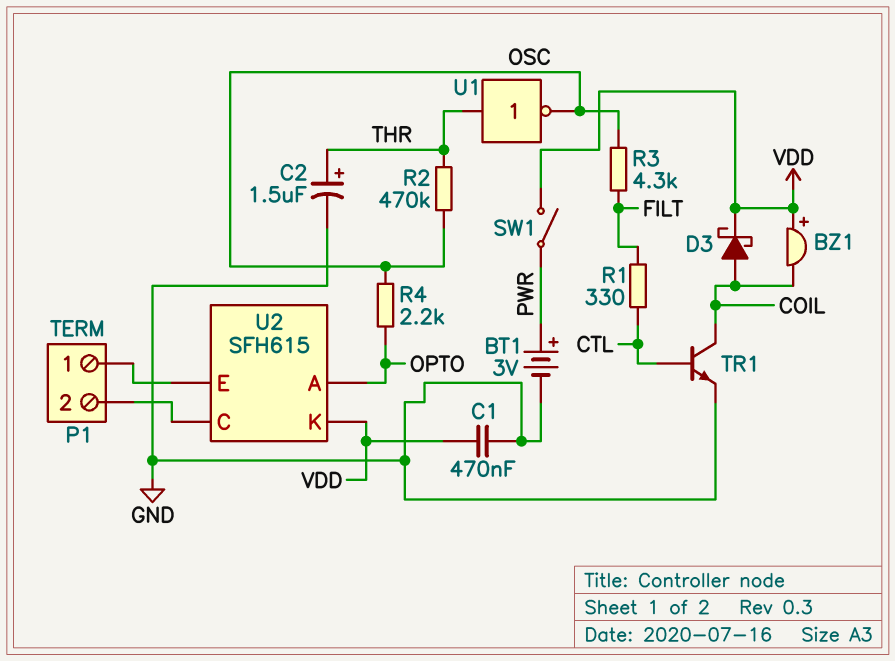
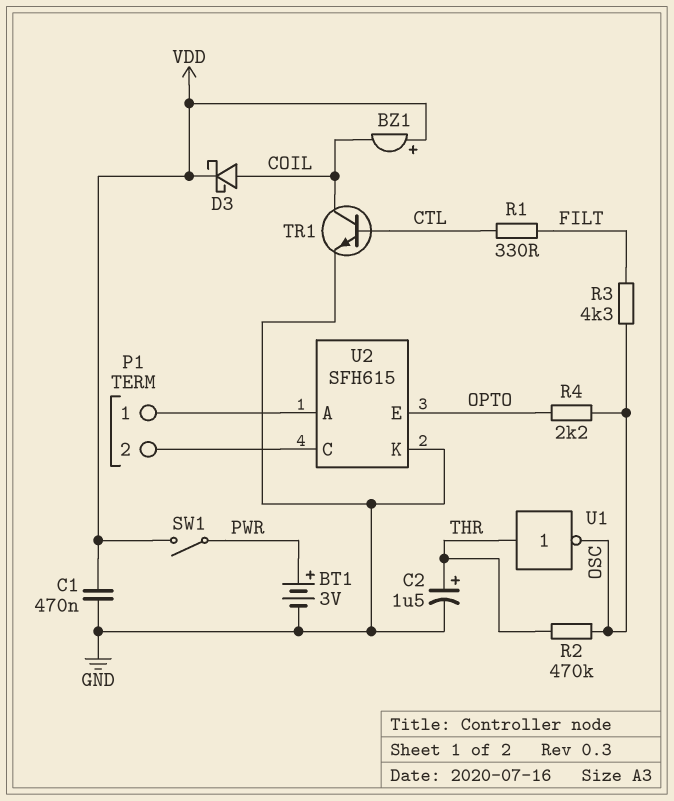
U2 pin A: OPTO -> P1/1
U2 pin E: P1/1 -> OPTO
U2 pin K: VDD -> GND

